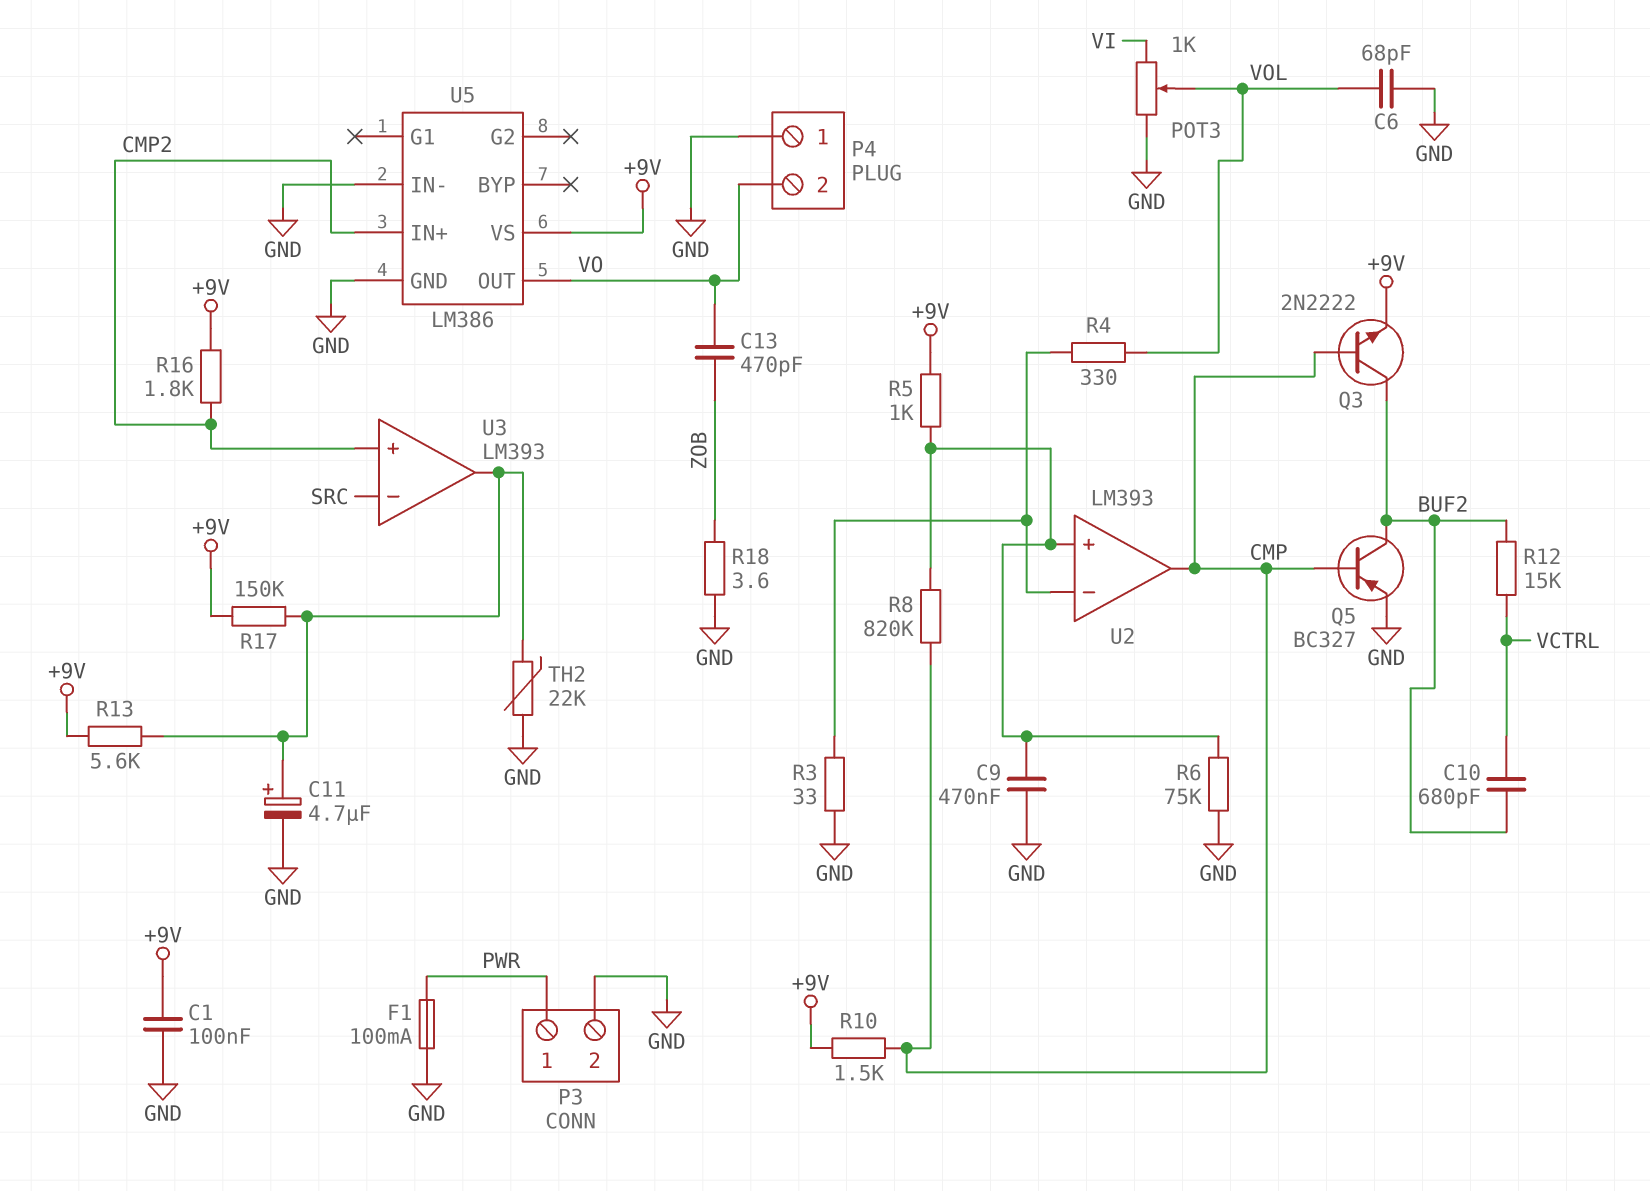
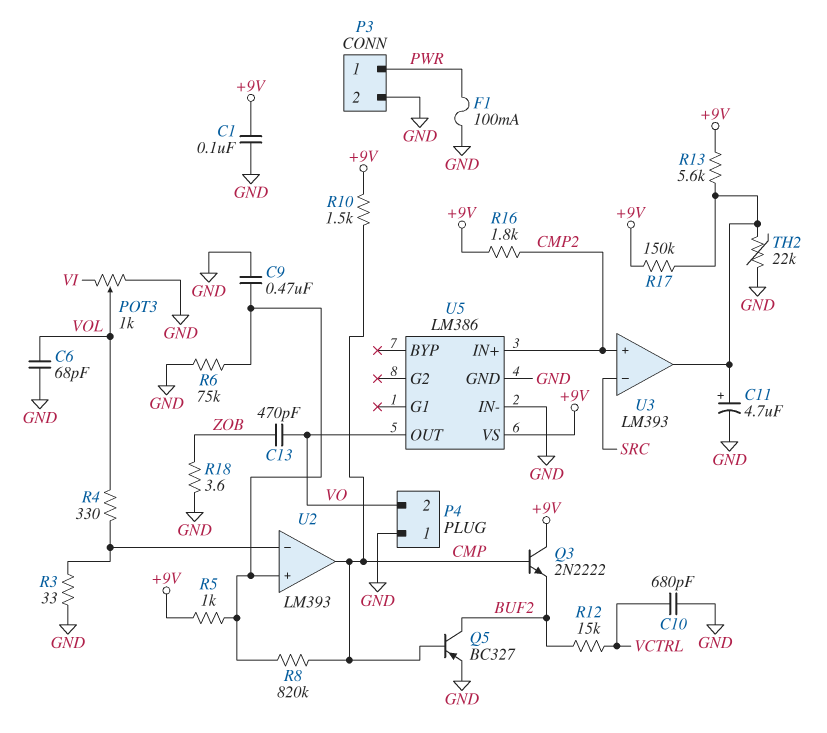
C10: 680pF (BUF2, VCTRL) -> 680pF (GND, VCTRL)
Q3: NPN 2N2222 (B CMP, C BUF2, E +9V) -> NPN 2N2222 (B CMP, C +9V, E BUF2)

